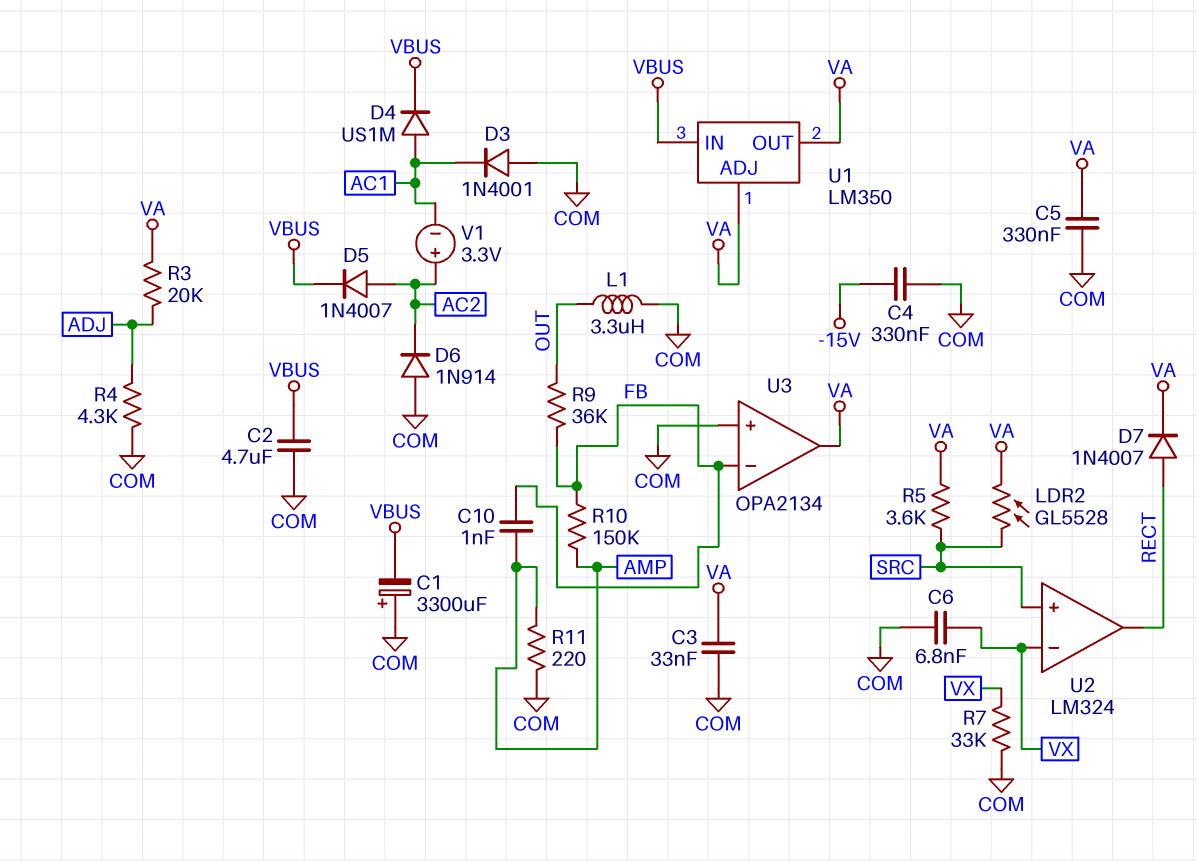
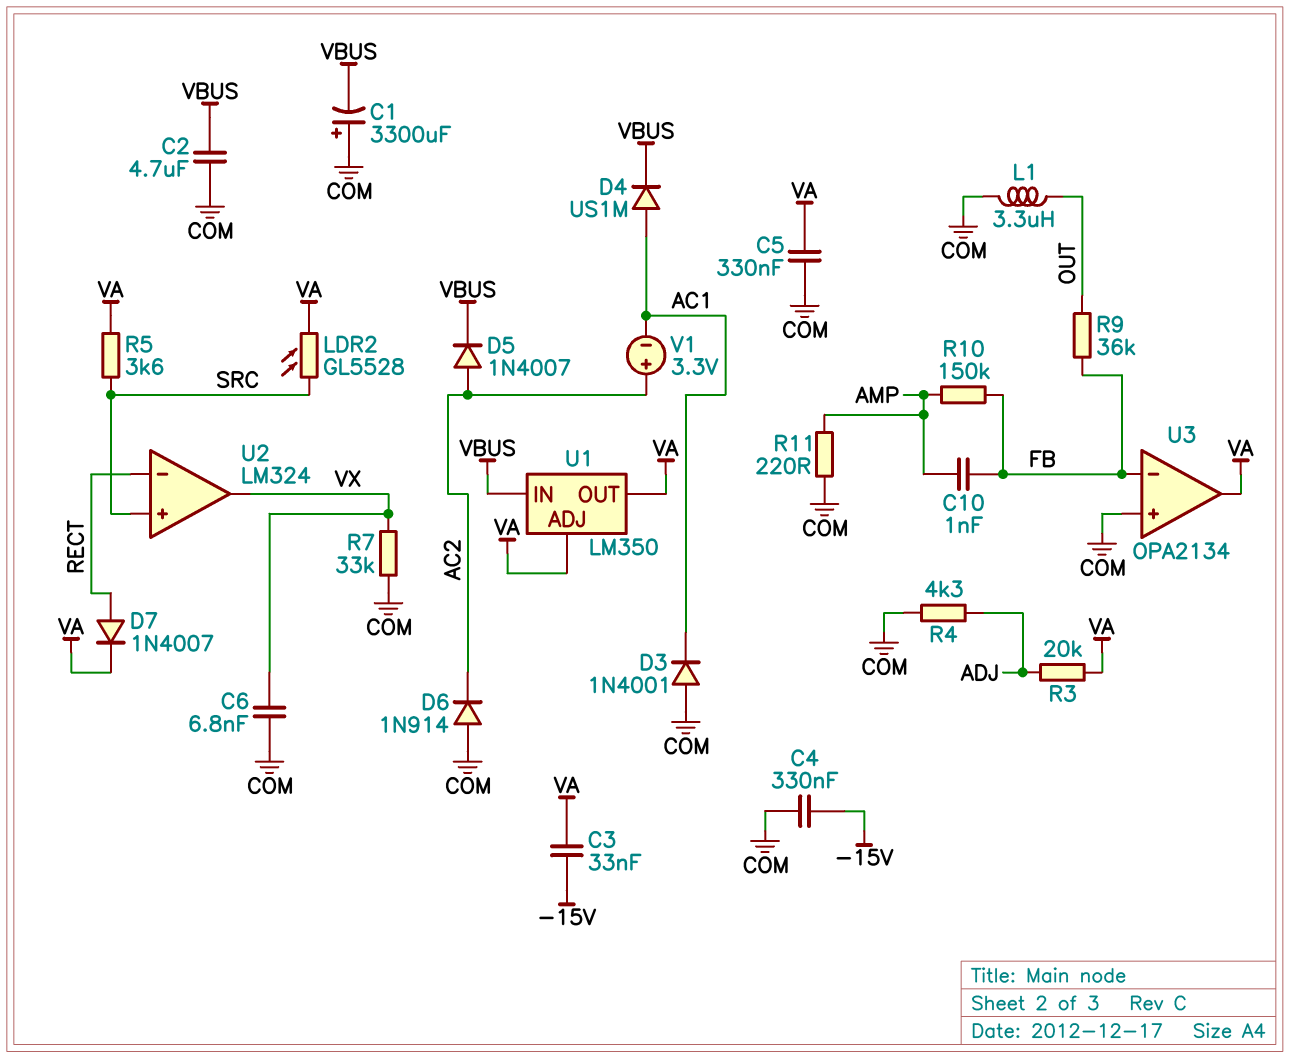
C3: 33nF (COM, VA) -> 33nF (-15V, VA)
U2 pin in-: VX -> RECT
U2 pin out: RECT -> VX

